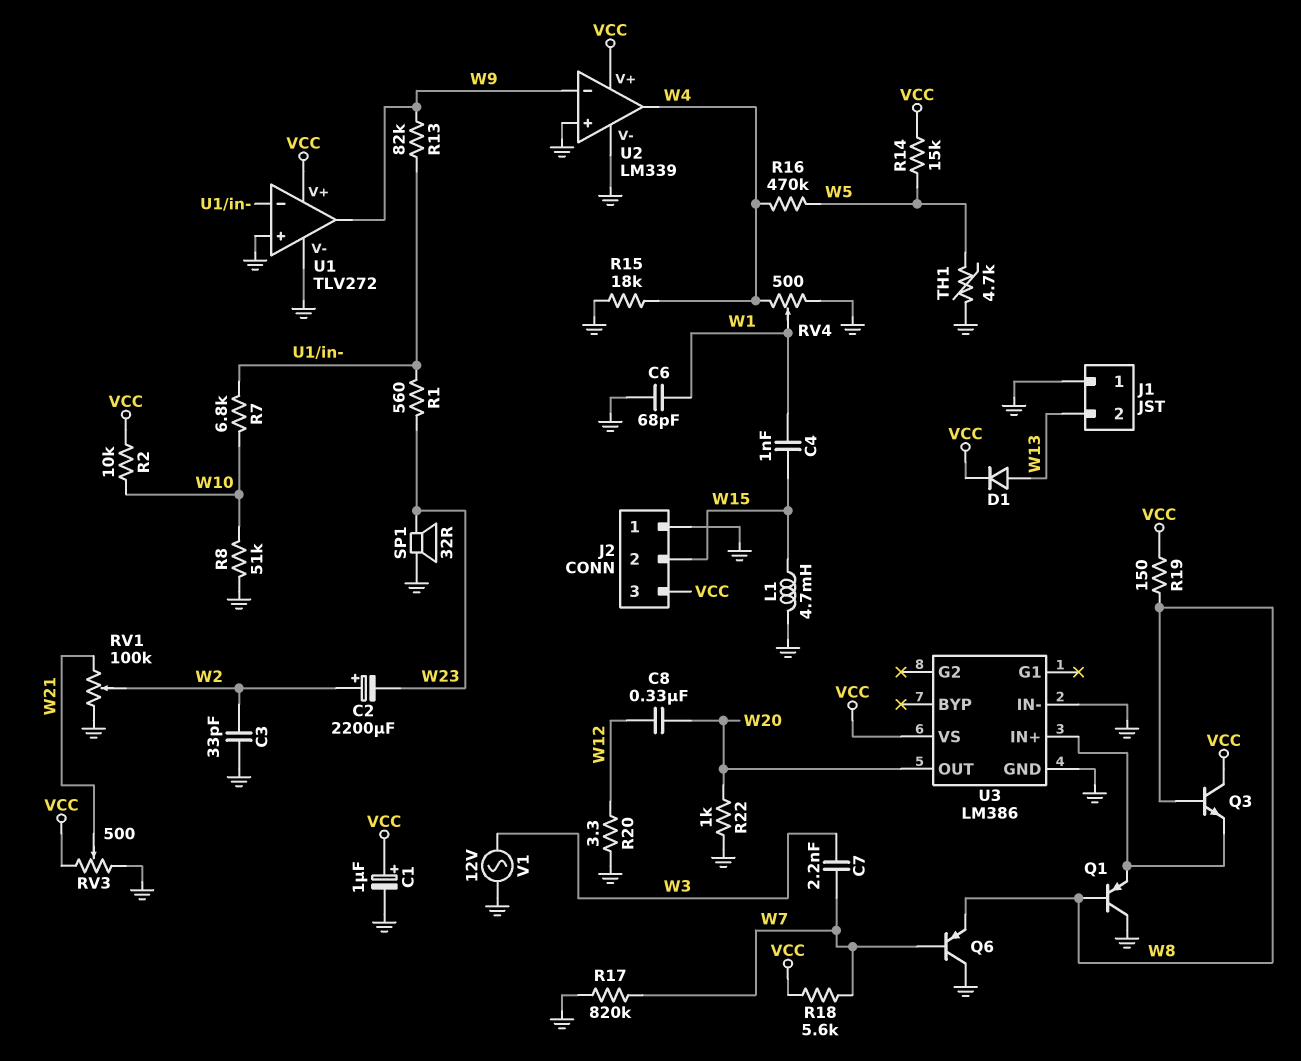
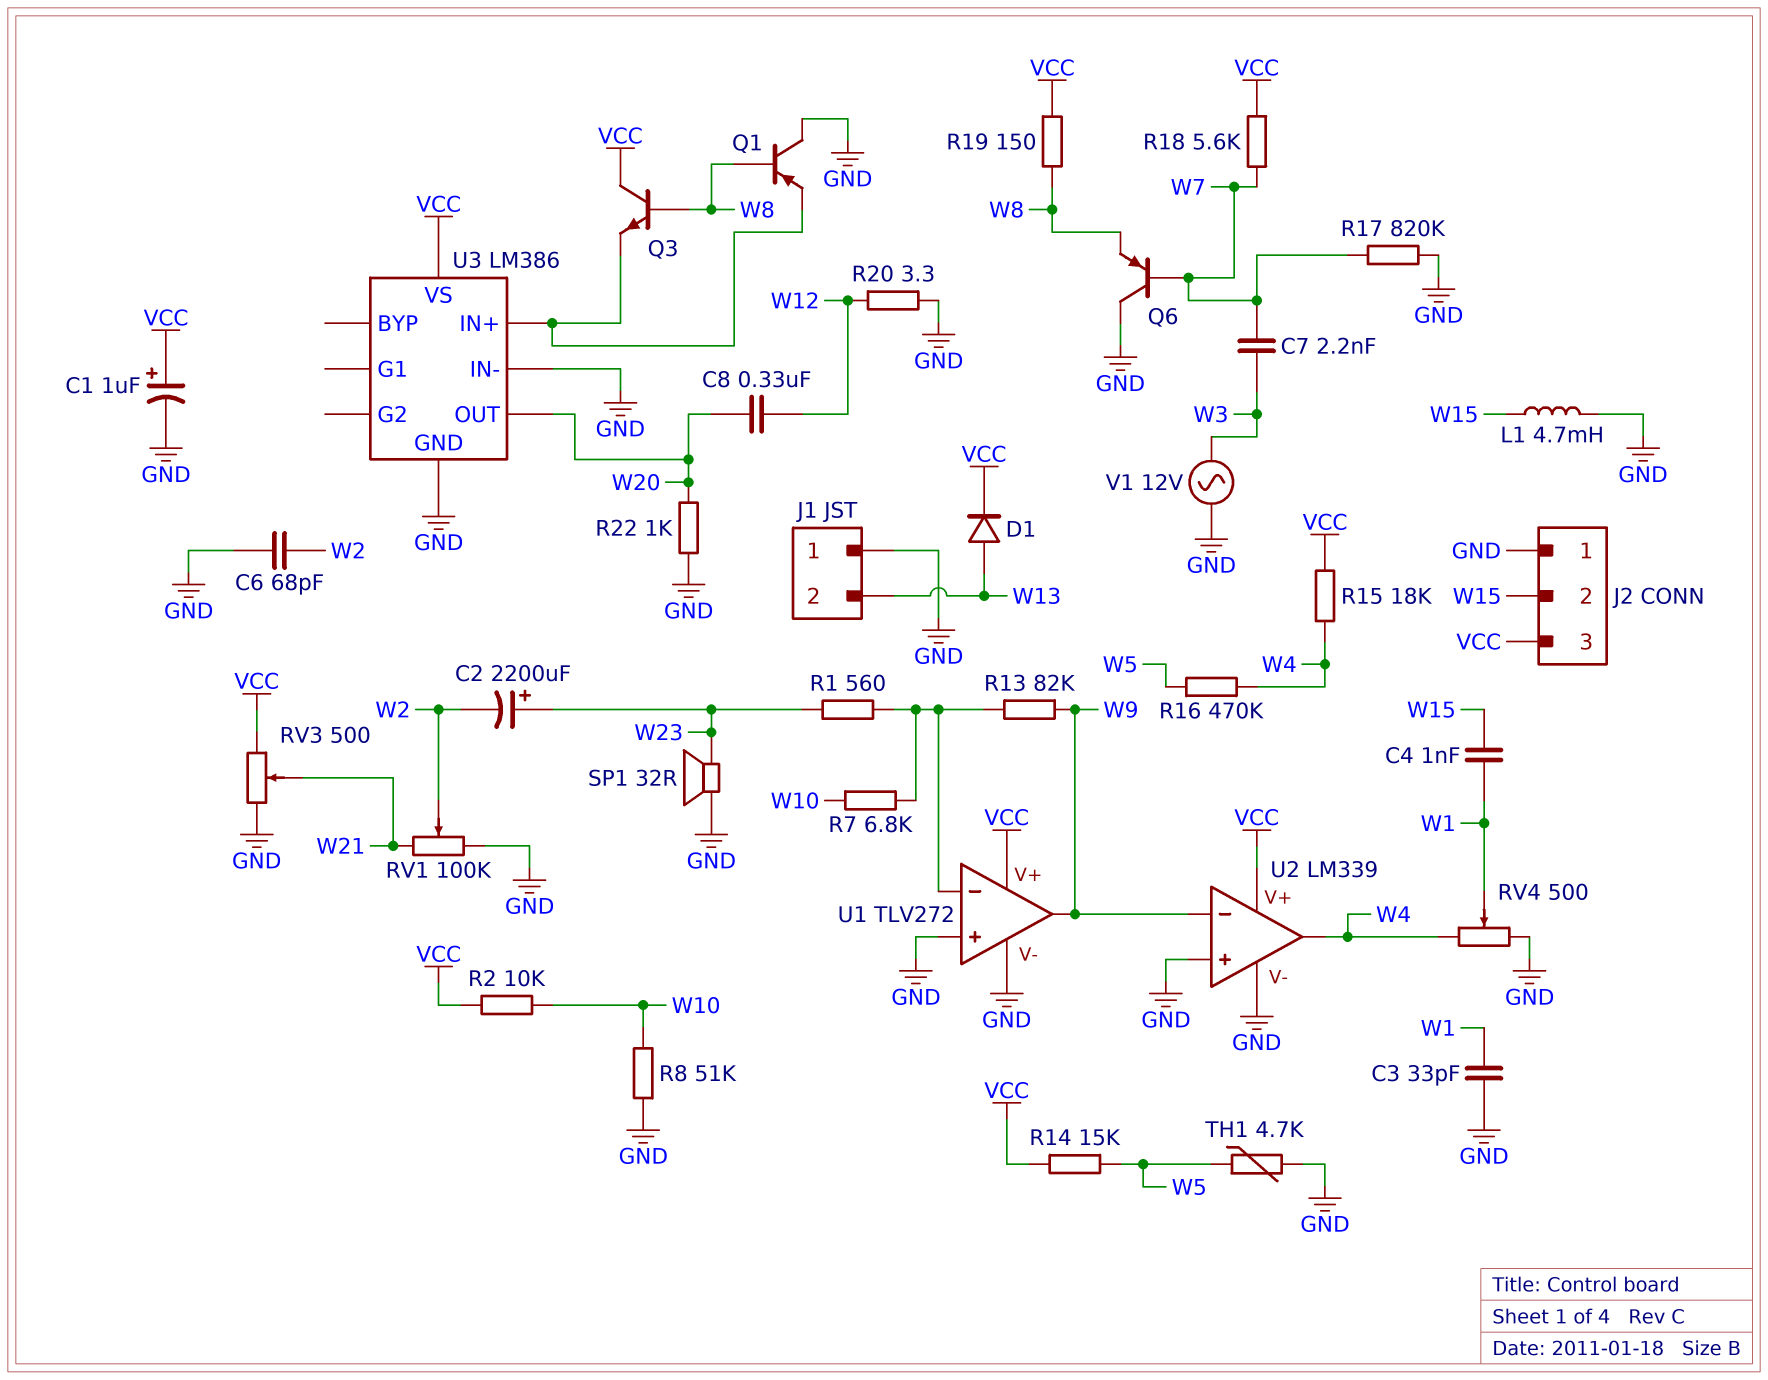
C2: 2200uF (plus W2, minus W23) -> 2200uF (plus W23, minus W2)
C3: 33pF (GND, W2) -> 33pF (GND, W1)
C6: 68pF (GND, W1) -> 68pF (GND, W2)
R15: 18k (GND, W4) -> 18k (VCC, W4)

